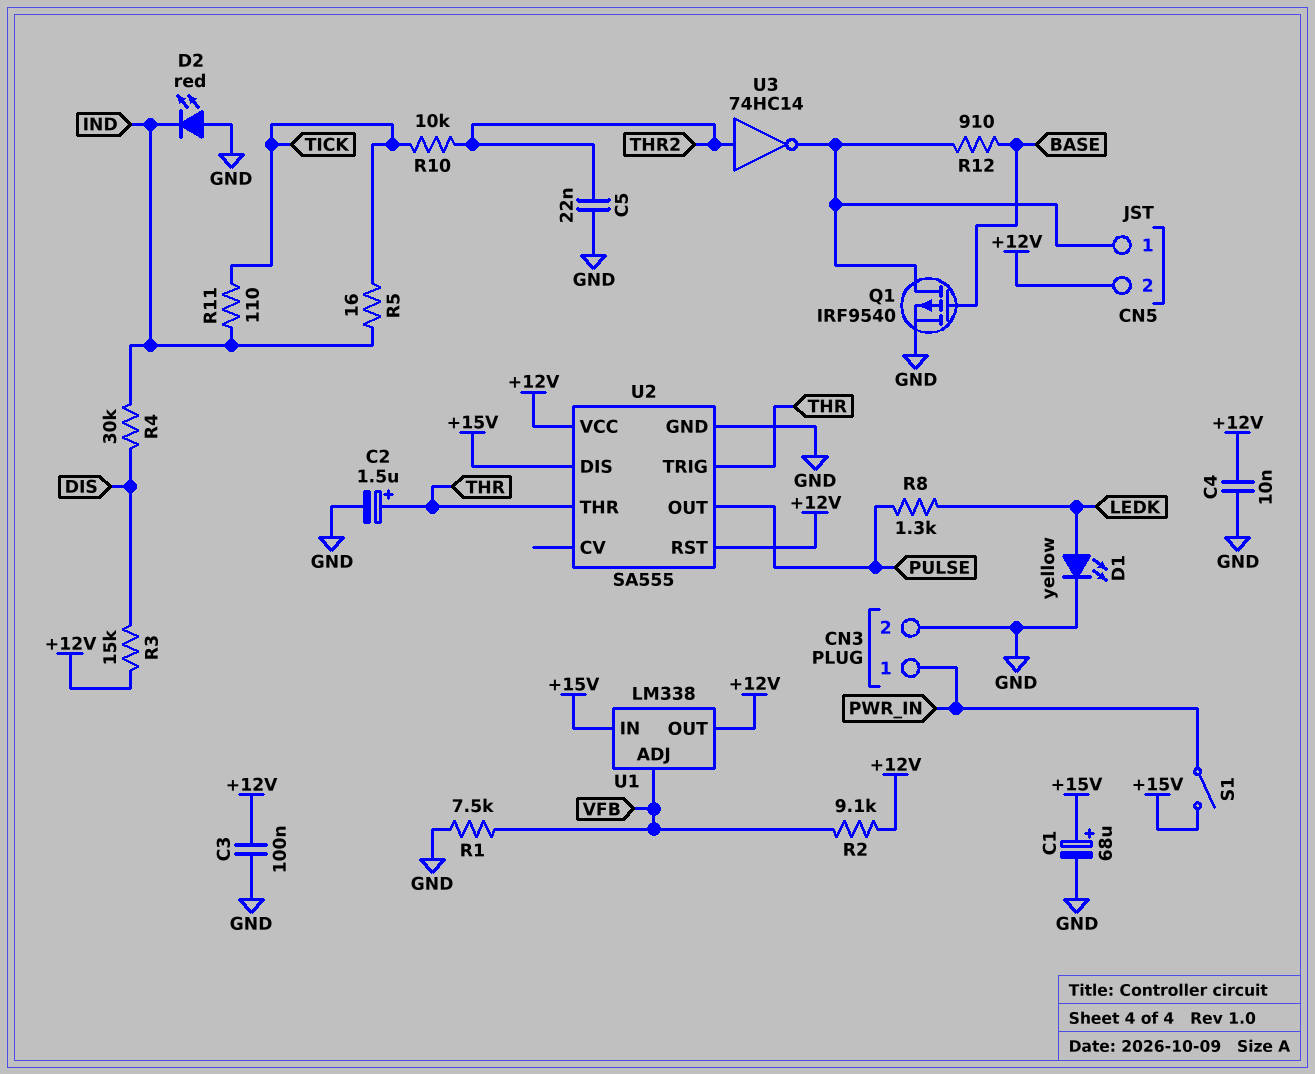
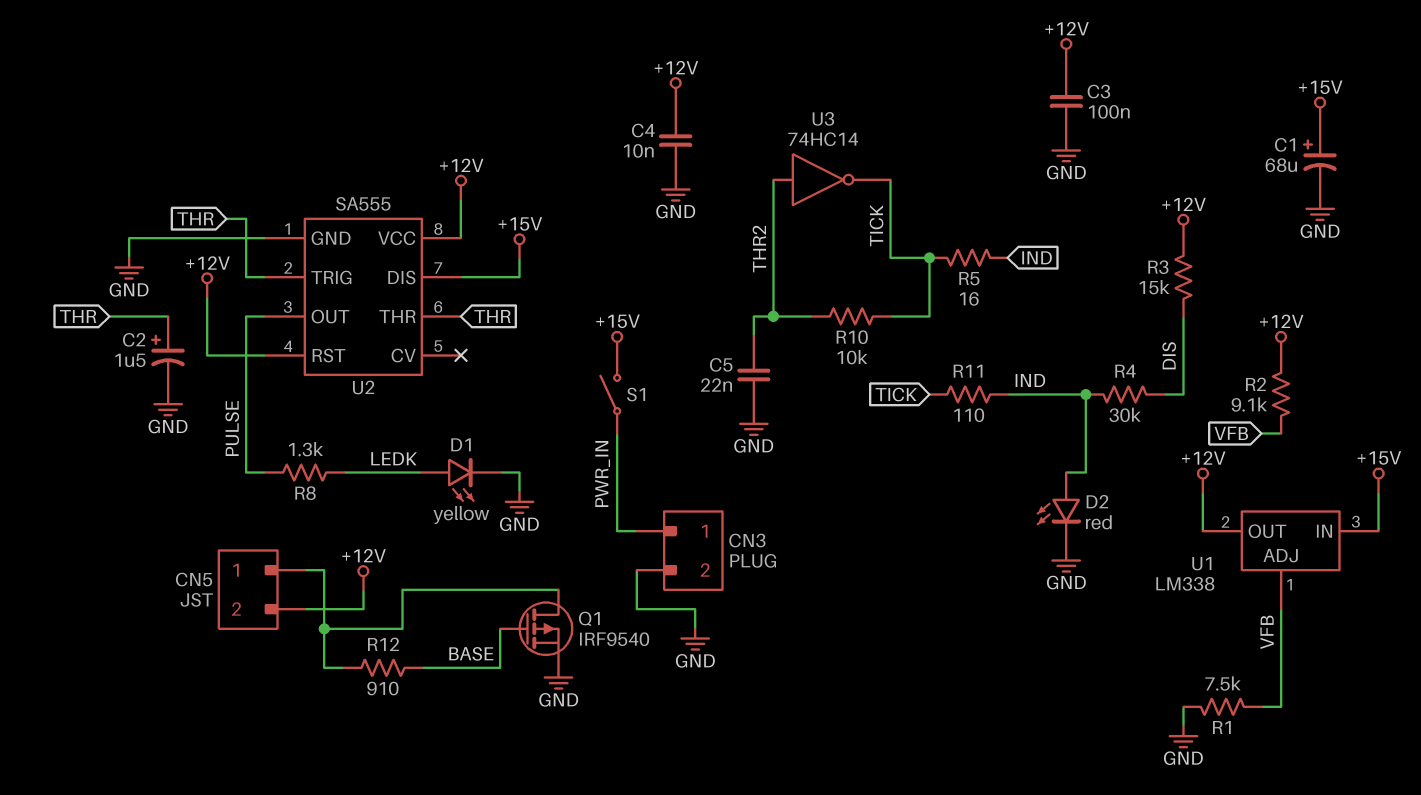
D2: LED red (A GND, K IND) -> LED red (A IND, K GND)
U3: NOT 74HC14 (in THR2, out CN5/1) -> NOT 74HC14 (in THR2, out TICK)

